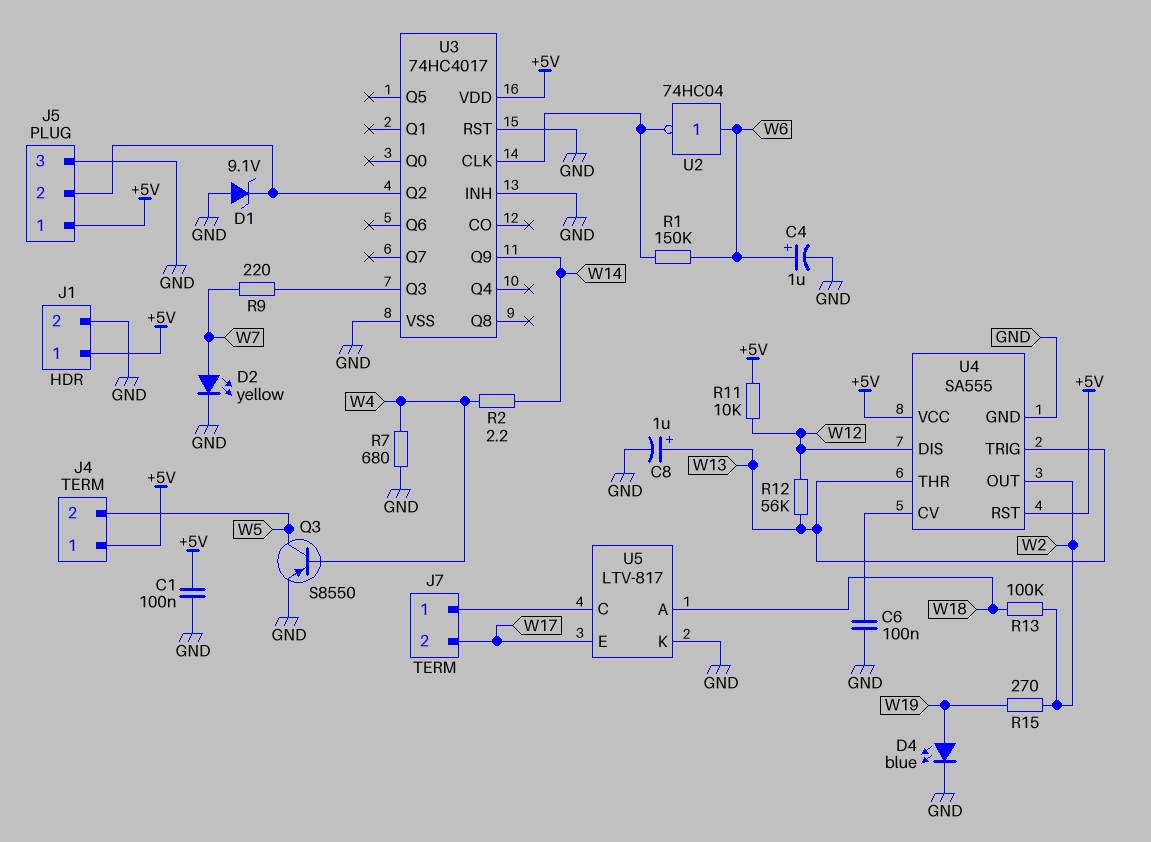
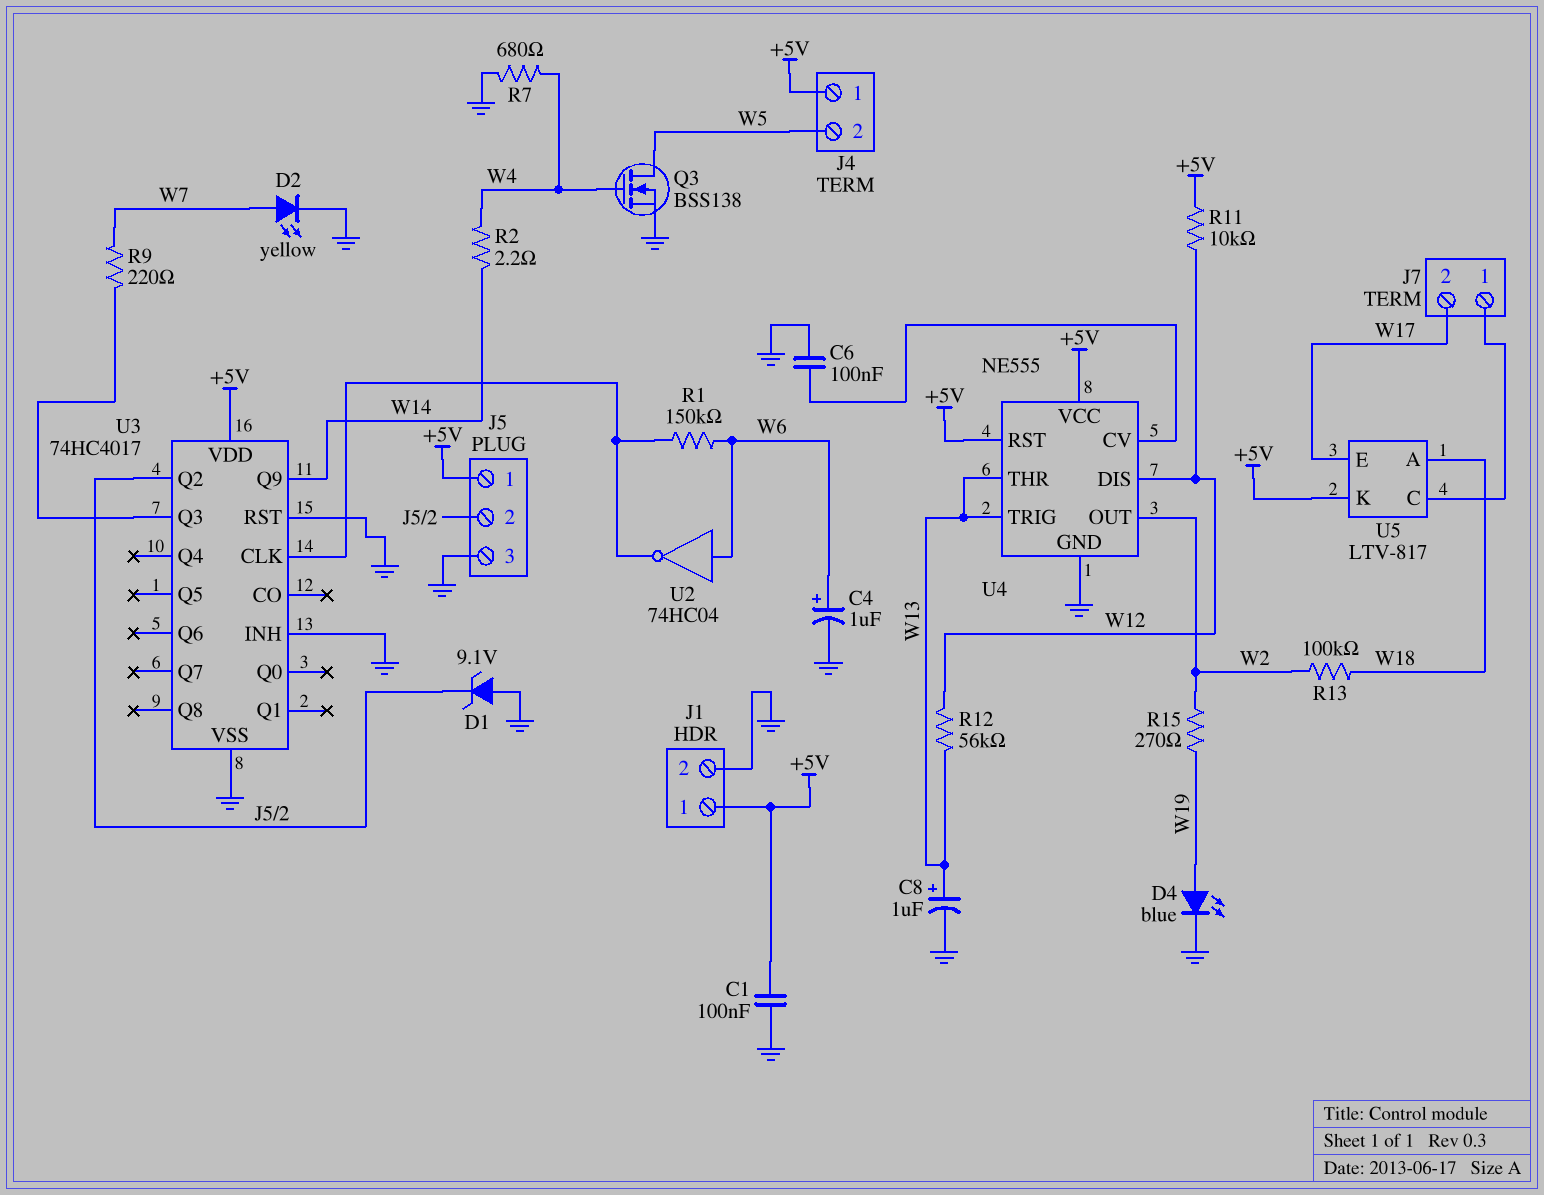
Q3: PNP S8550 (B W4, C W5, E GND) -> NMOS BSS138 (G W4, D W5, S GND)
U4: SA555 -> NE555
U5 pin K: GND -> +5V

